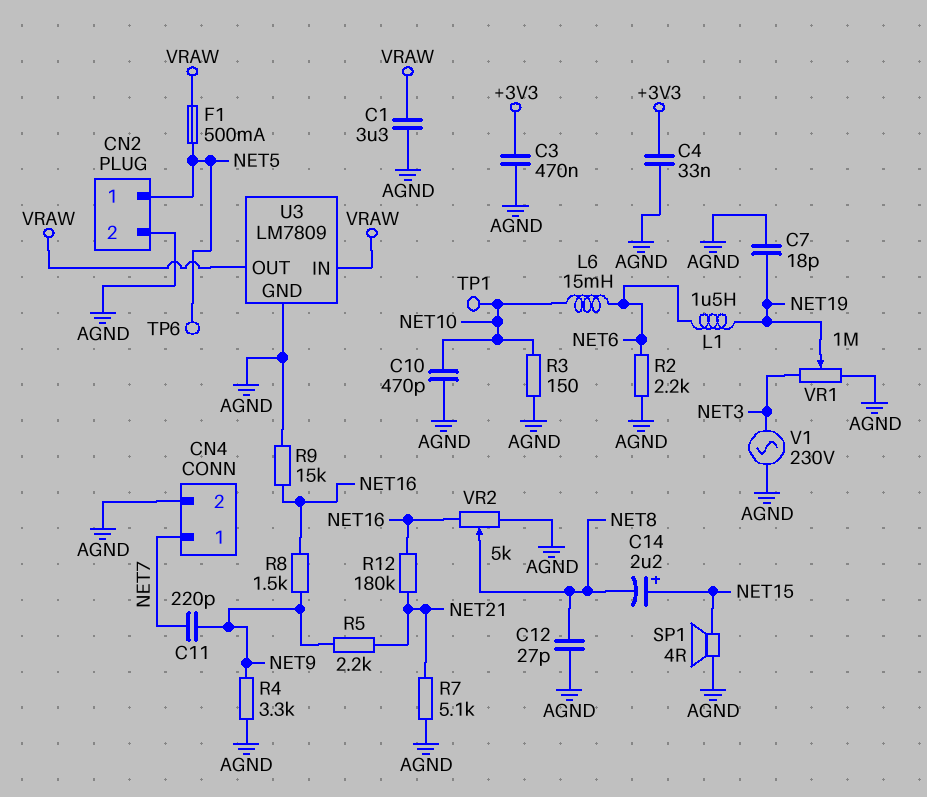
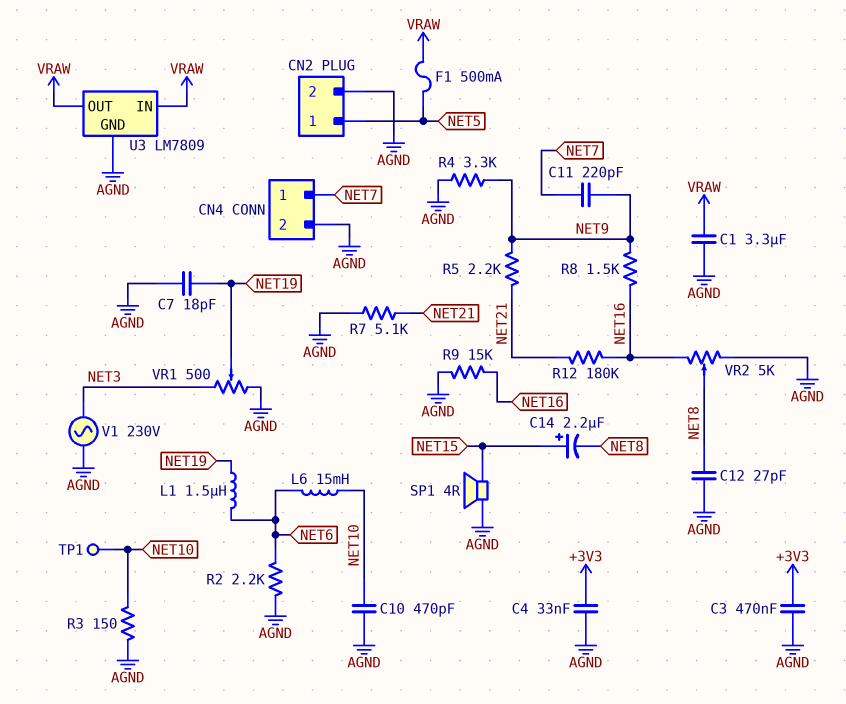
TP6: test point (NET5) -> none
VR1: 1M (AGND, NET3, wiper NET19) -> 500 (AGND, NET3, wiper NET19)

